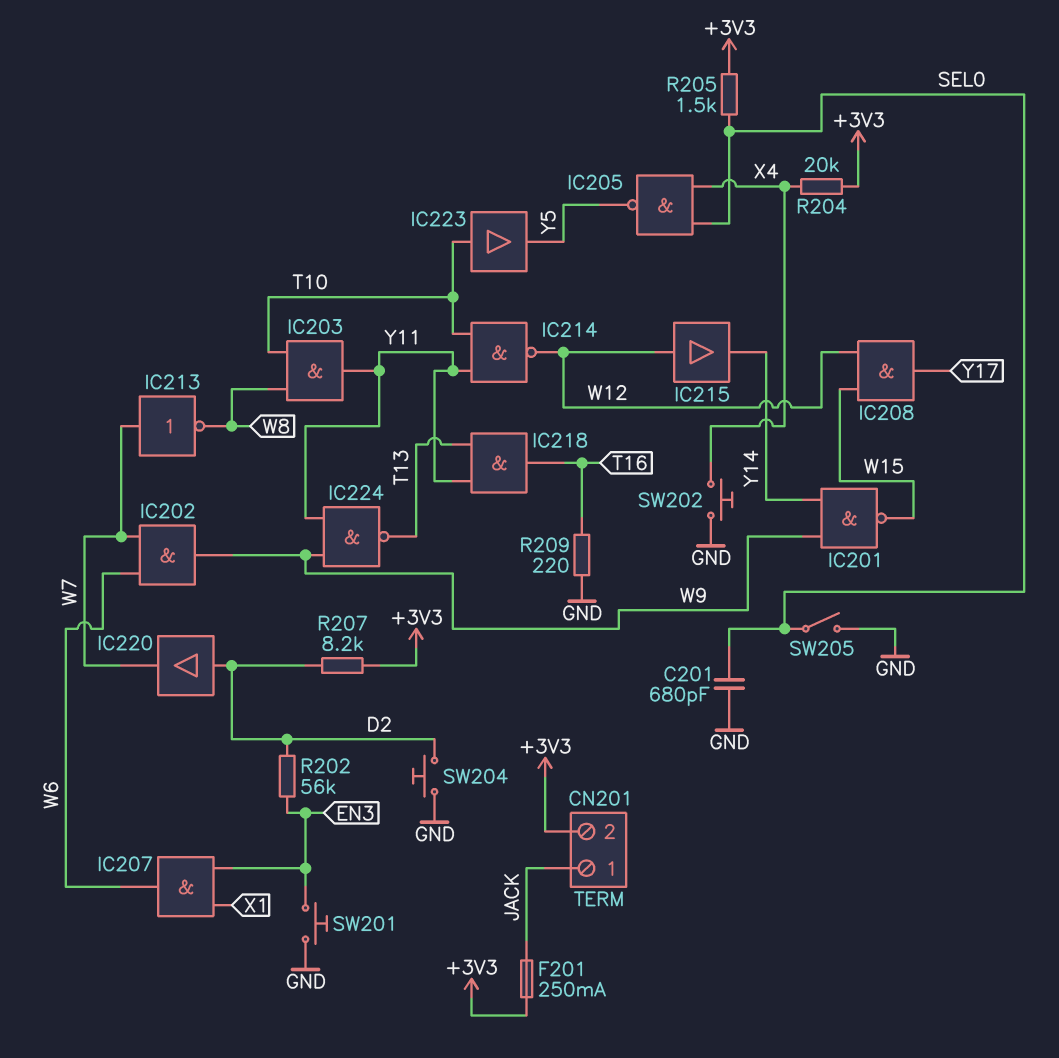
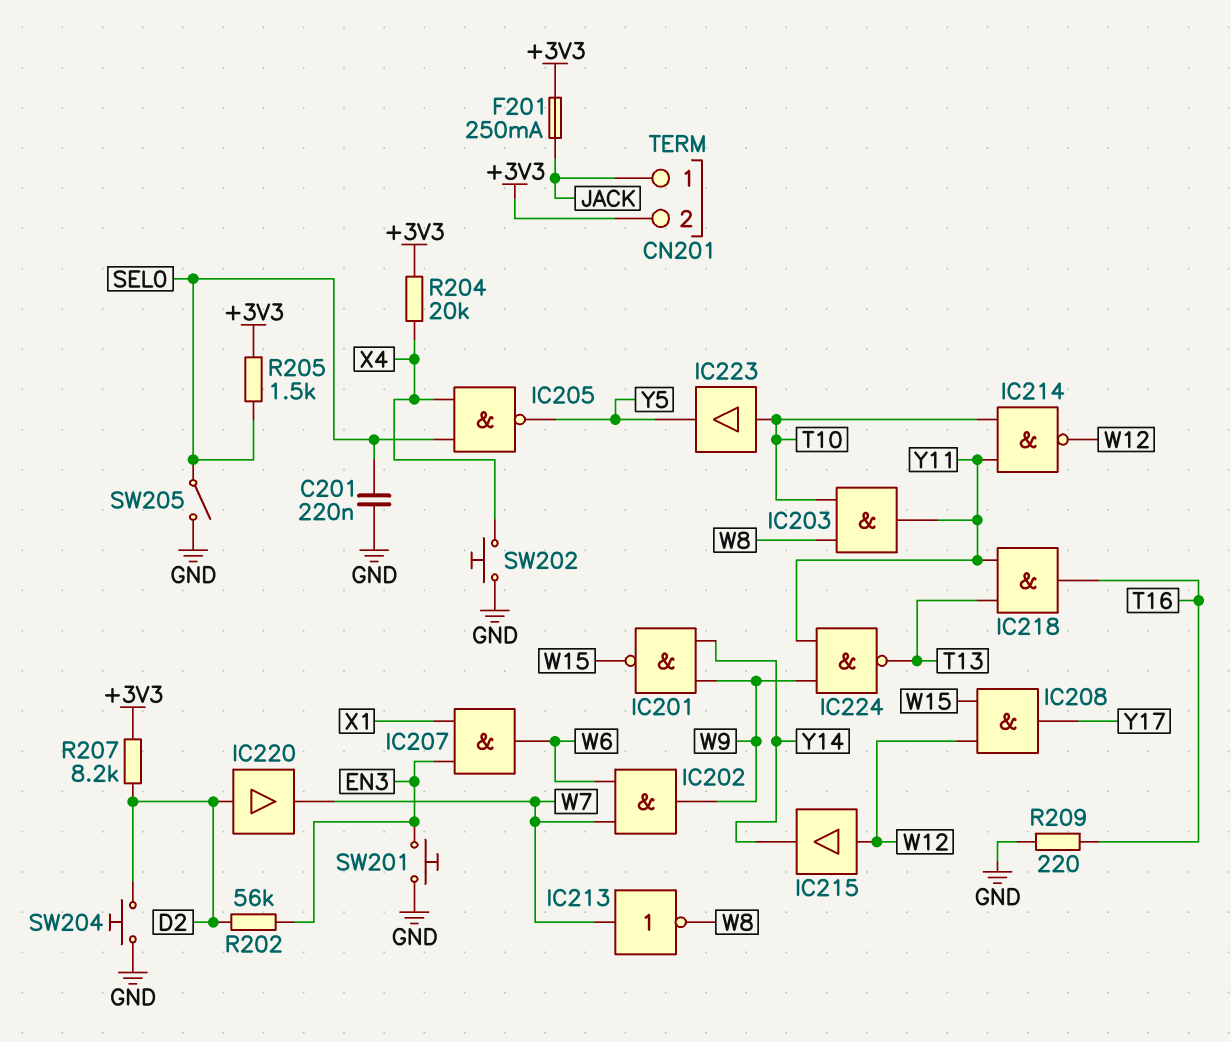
C201: 680pF (GND, SEL0) -> 220nF (GND, SEL0)

